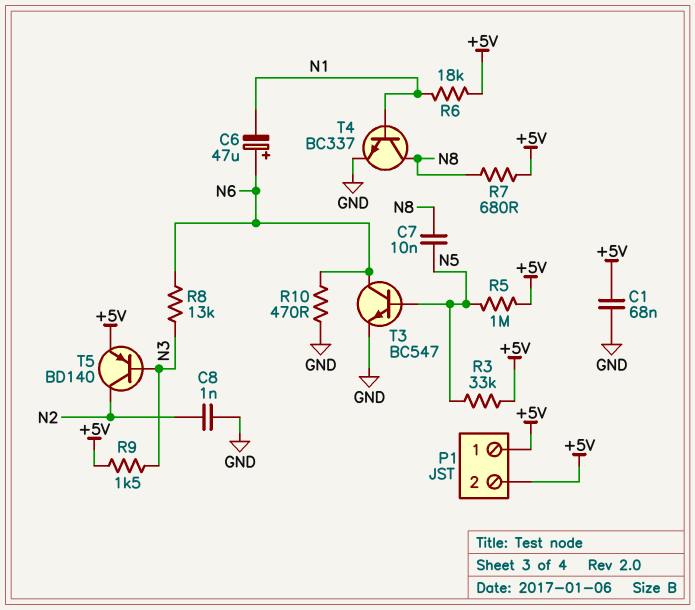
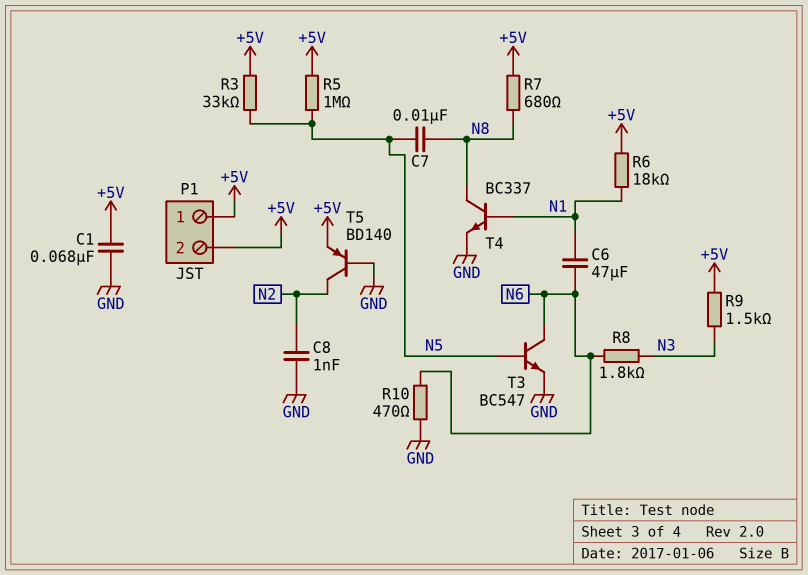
C6: 47uF (plus N6, minus N1) -> 47uF (N1, N6)
R8: 13k (N3, N6) -> 1.8k (N3, N6)
T5: PNP BD140 (B N3, C N2, E +5V) -> PNP BD140 (B GND, C N2, E +5V)

